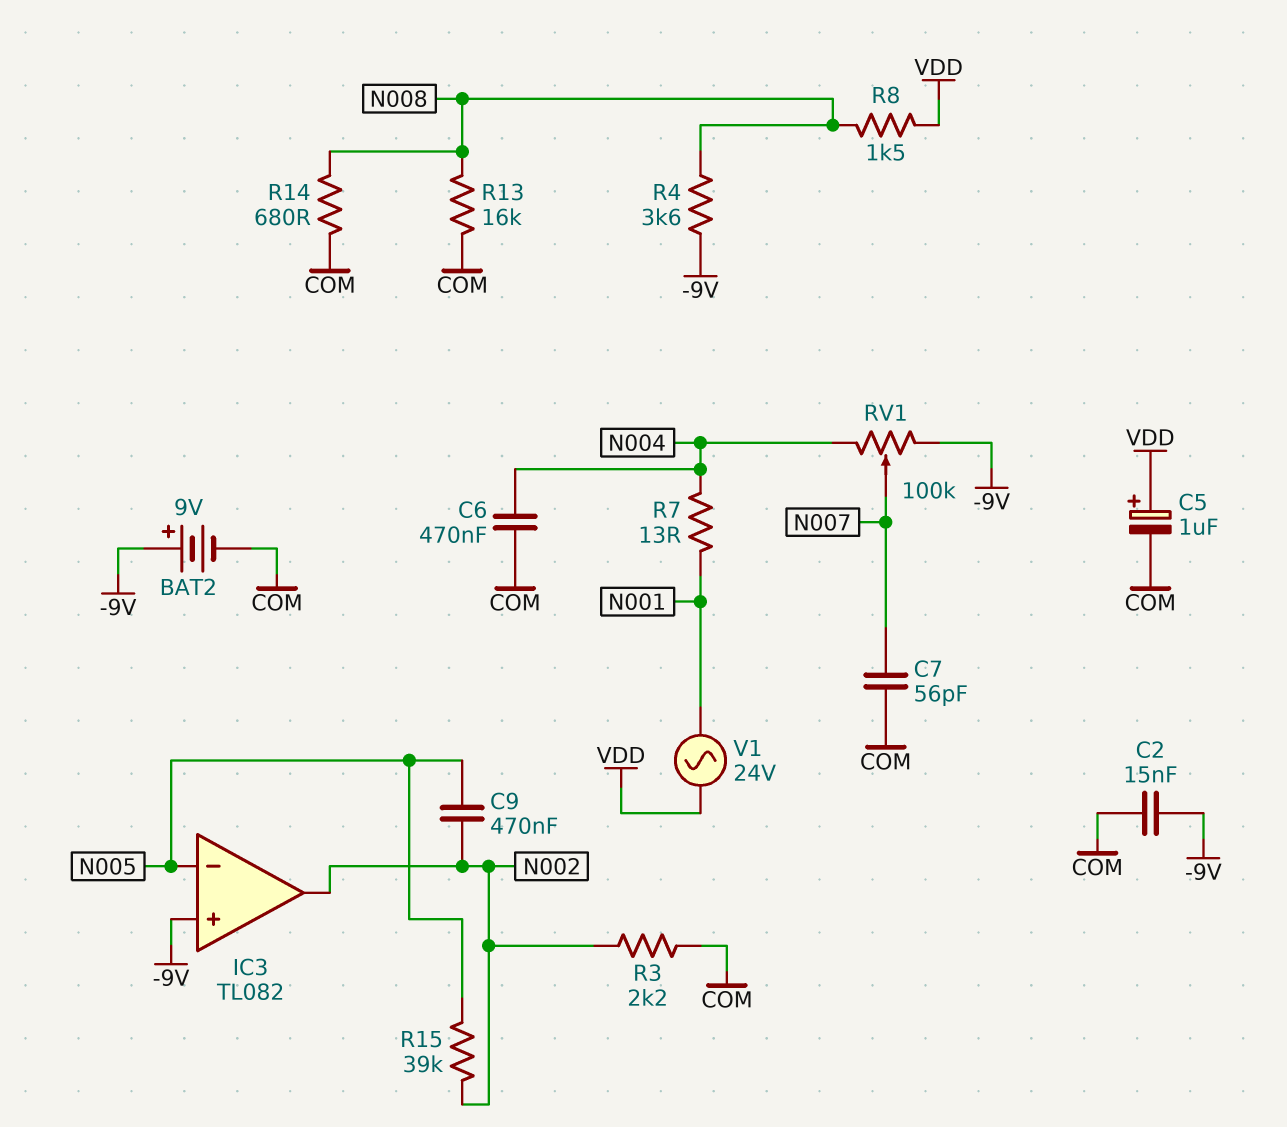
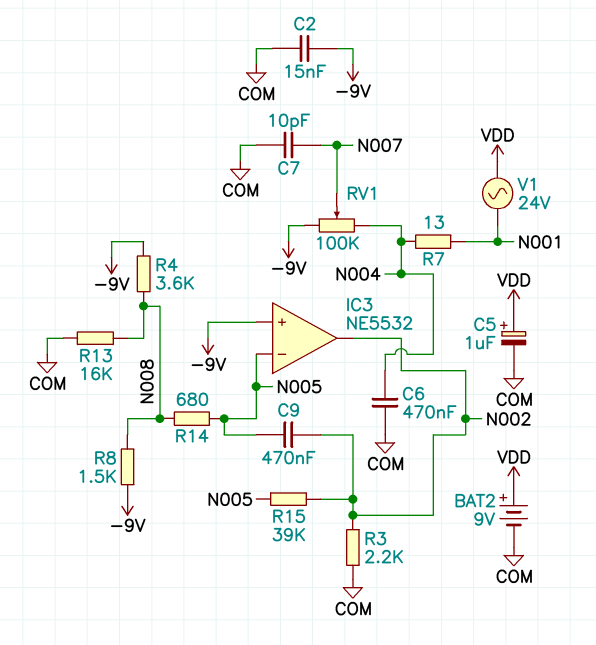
BAT2: 9V (plus -9V, minus COM) -> 9V (plus VDD, minus COM)
C7: 56pF (COM, N007) -> 10pF (COM, N007)
IC3: TL082 -> NE5532
R8: 1.5k (N008, VDD) -> 1.5k (-9V, N008)
R14: 680 (COM, N008) -> 680 (N005, N008)

